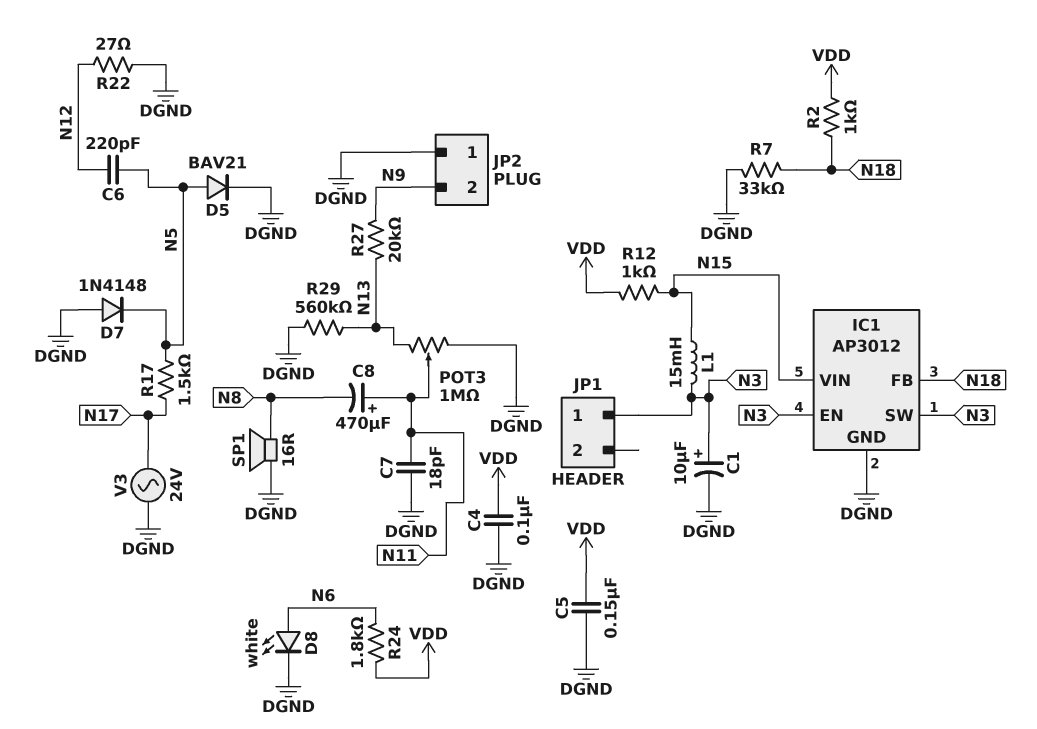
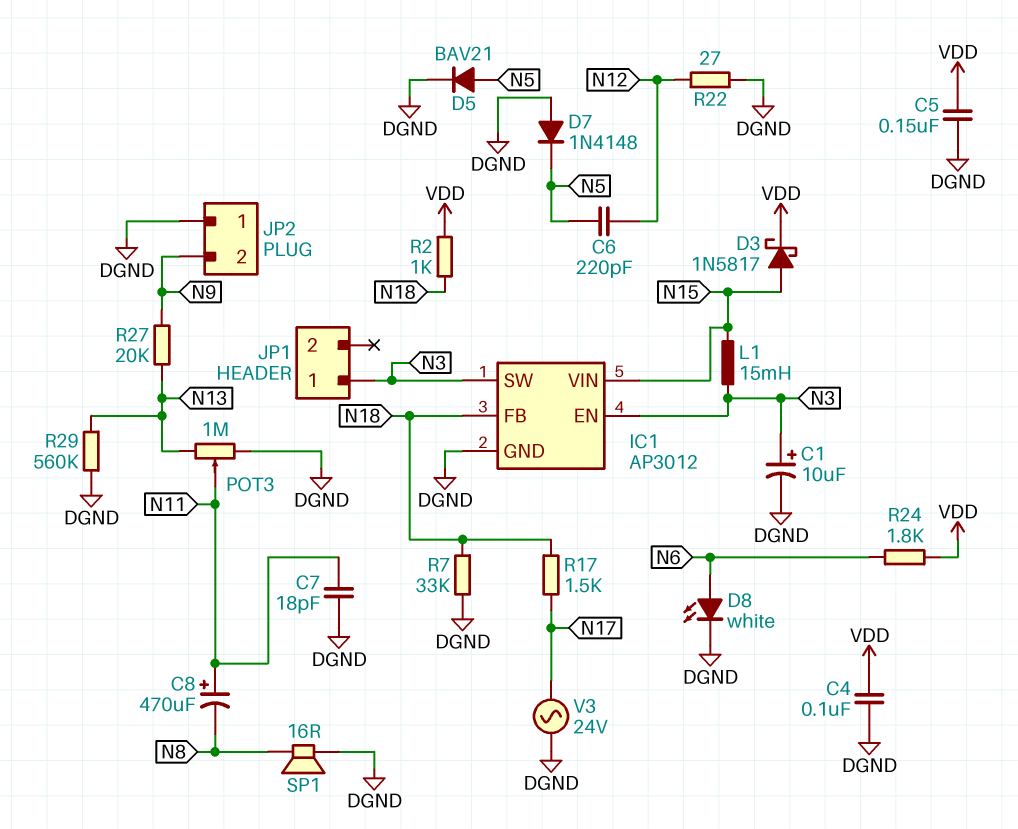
D3: none -> schottky 1N5817 (A N15, K VDD)
R12: 1k (N15, VDD) -> none
R17: 1.5k (N5, N17) -> 1.5k (N17, N18)

